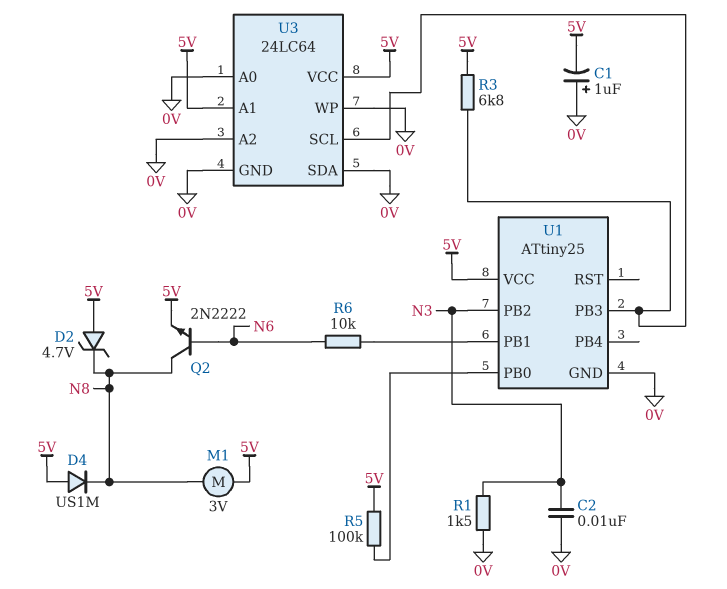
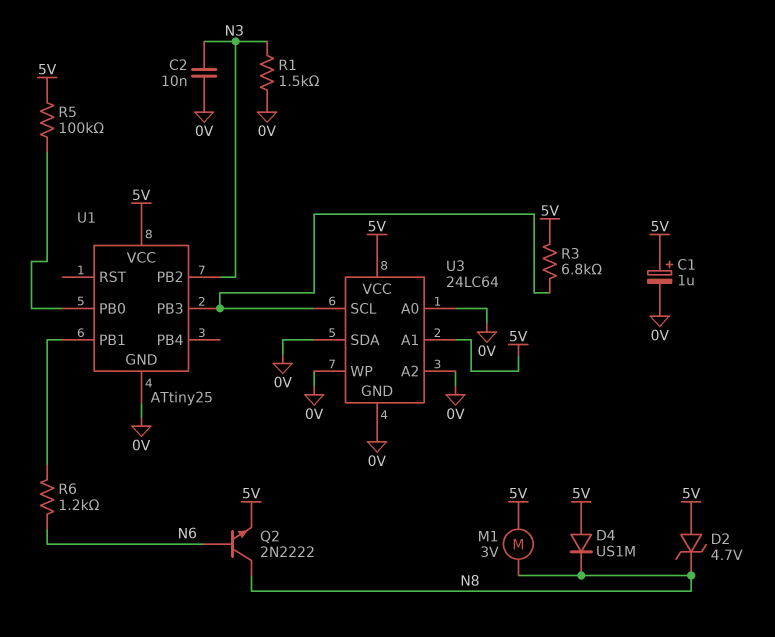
C1: 1uF (plus 0V, minus 5V) -> 1uF (plus 5V, minus 0V)
R6: 10k (N6, U1/PB1) -> 1.2k (N6, U1/PB1)

